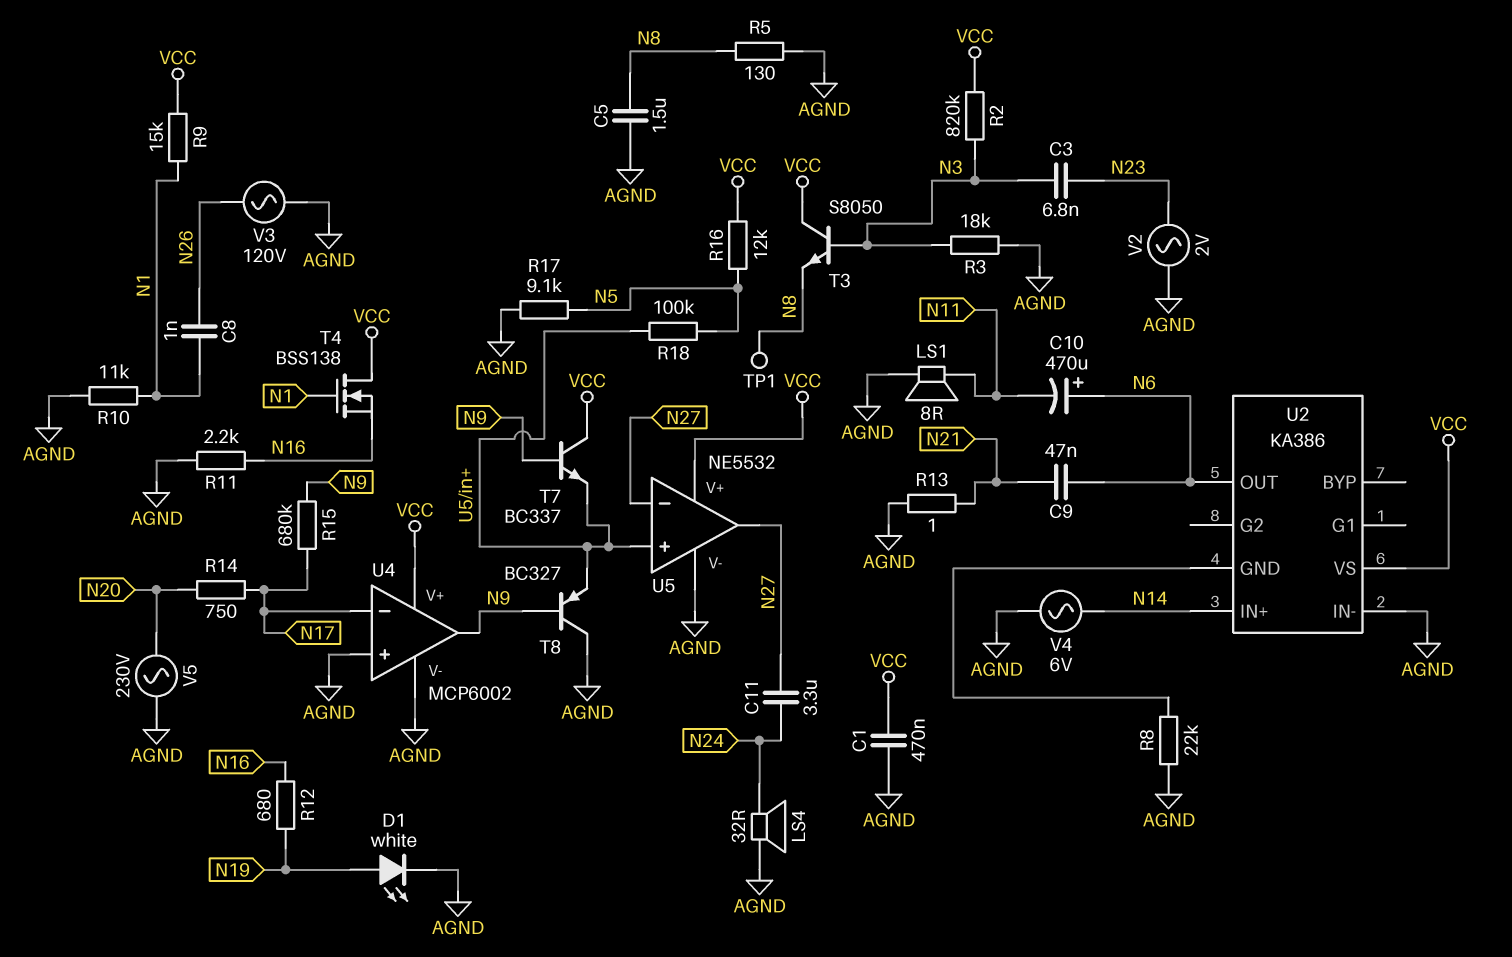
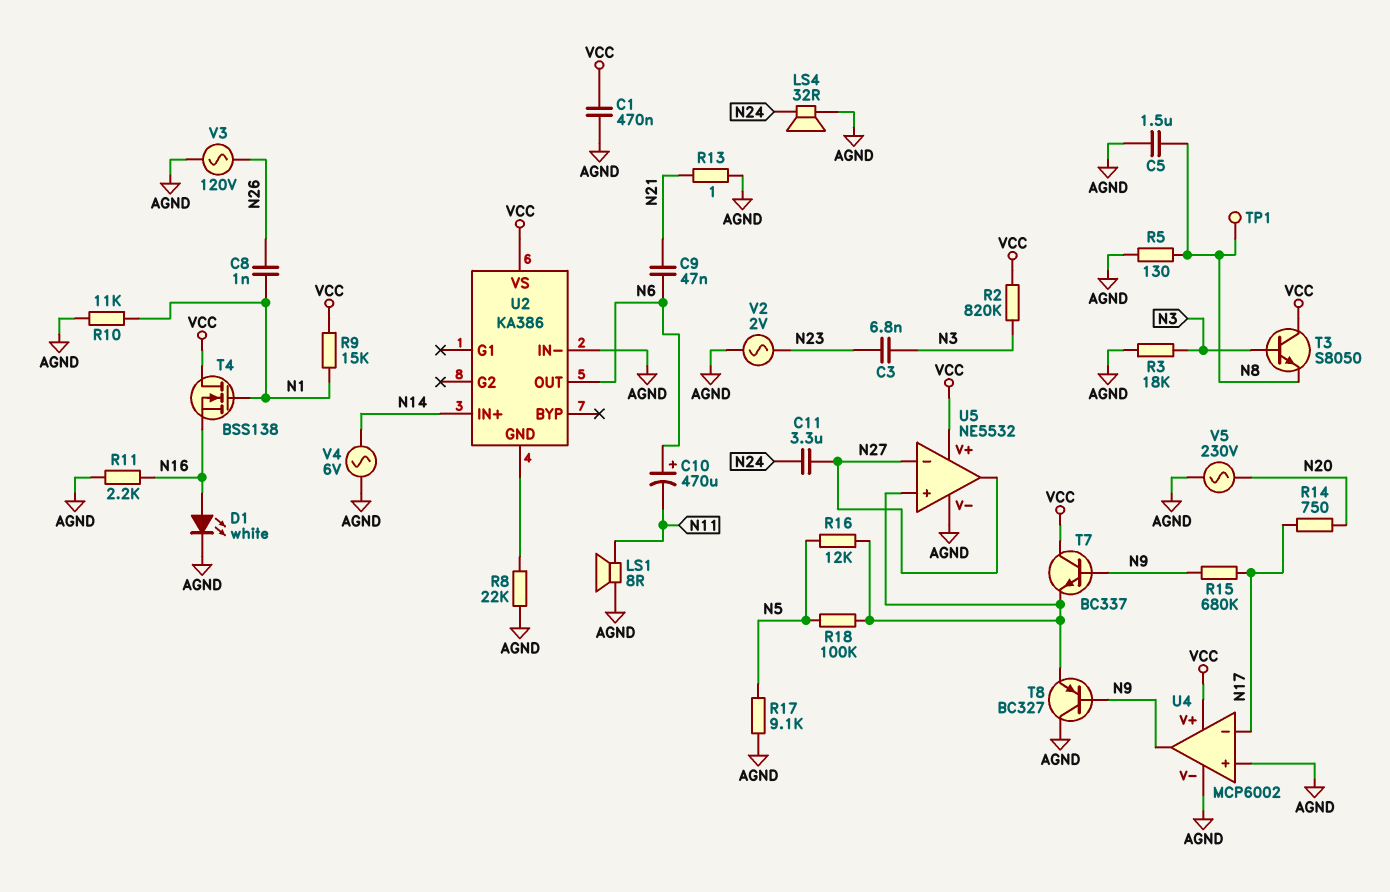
D1: LED white (A N19, K AGND) -> LED white (A N16, K AGND)
R12: 680 (N16, N19) -> none
R16: 12k (N5, VCC) -> 12k (N5, U5/in+)

